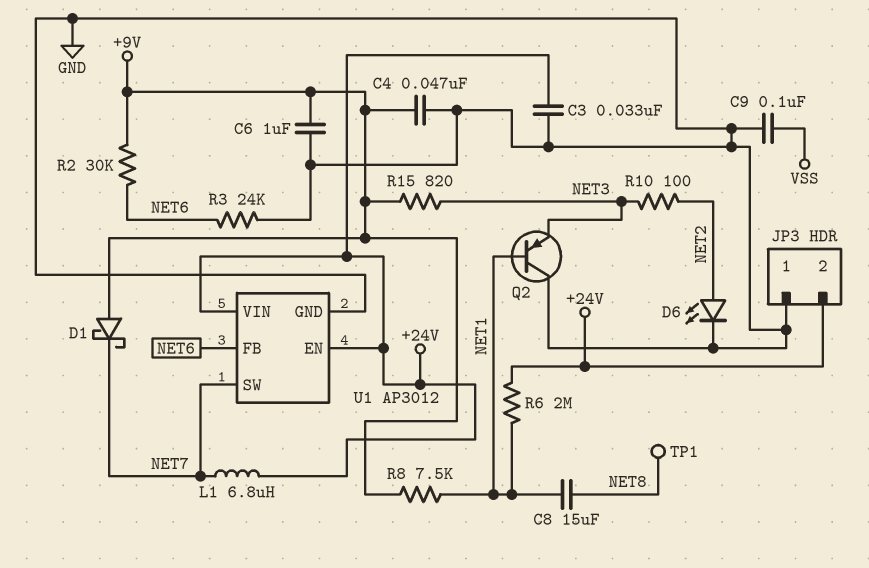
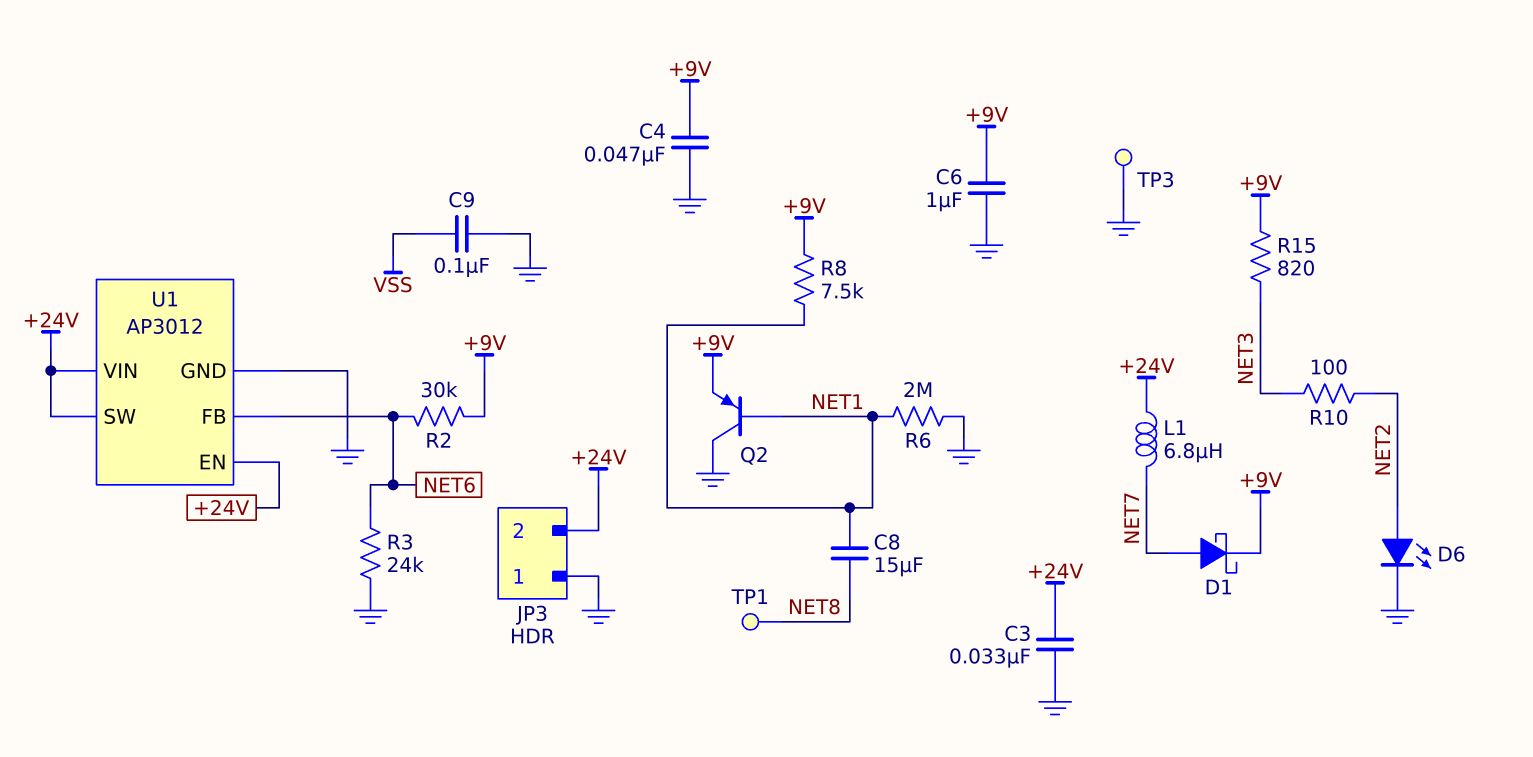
D1: schottky (A +9V, K NET7) -> schottky (A NET7, K +9V)
Q2: PNP (B NET1, C GND, E NET3) -> PNP (B NET1, C GND, E +9V)
R6: 2M (+24V, NET1) -> 2M (GND, NET1)
TP3: none -> test point (GND)
U1 pin SW: NET7 -> +24V

